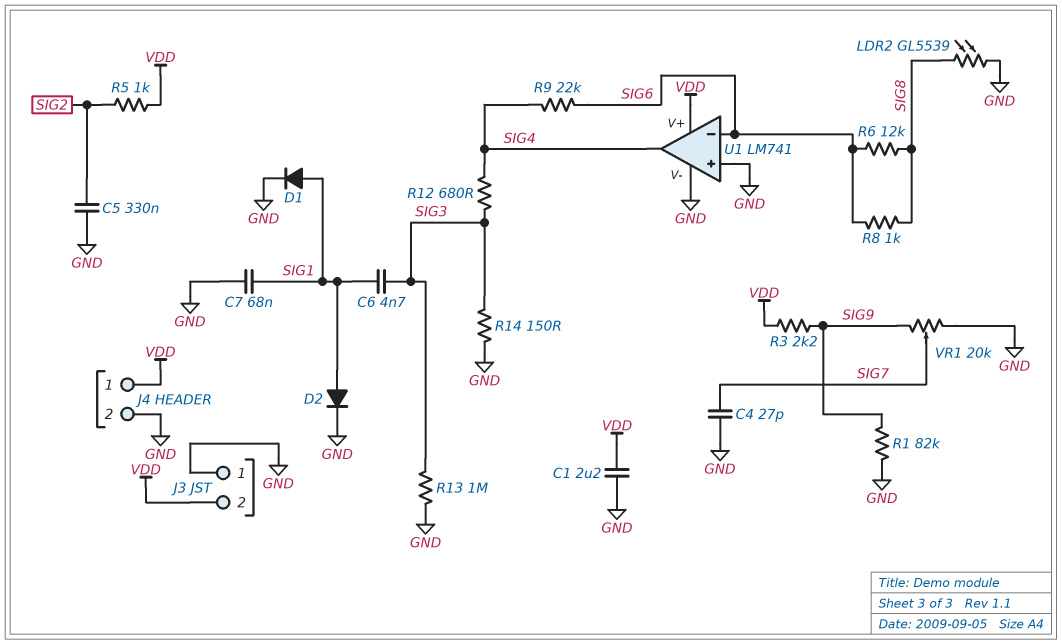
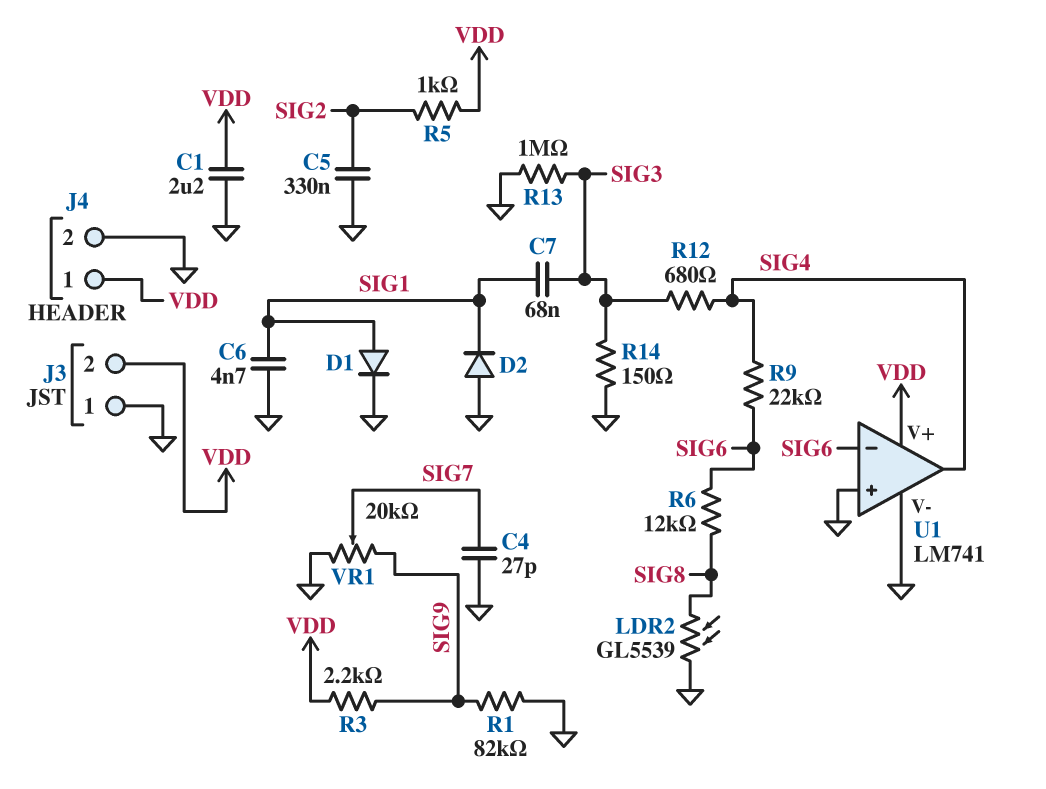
C6: 4.7nF (SIG1, SIG3) -> 4.7nF (GND, SIG1)
C7: 68nF (GND, SIG1) -> 68nF (SIG1, SIG3)
D2: diode (A SIG1, K GND) -> diode (A GND, K SIG1)
R8: 1k (SIG6, SIG8) -> none

